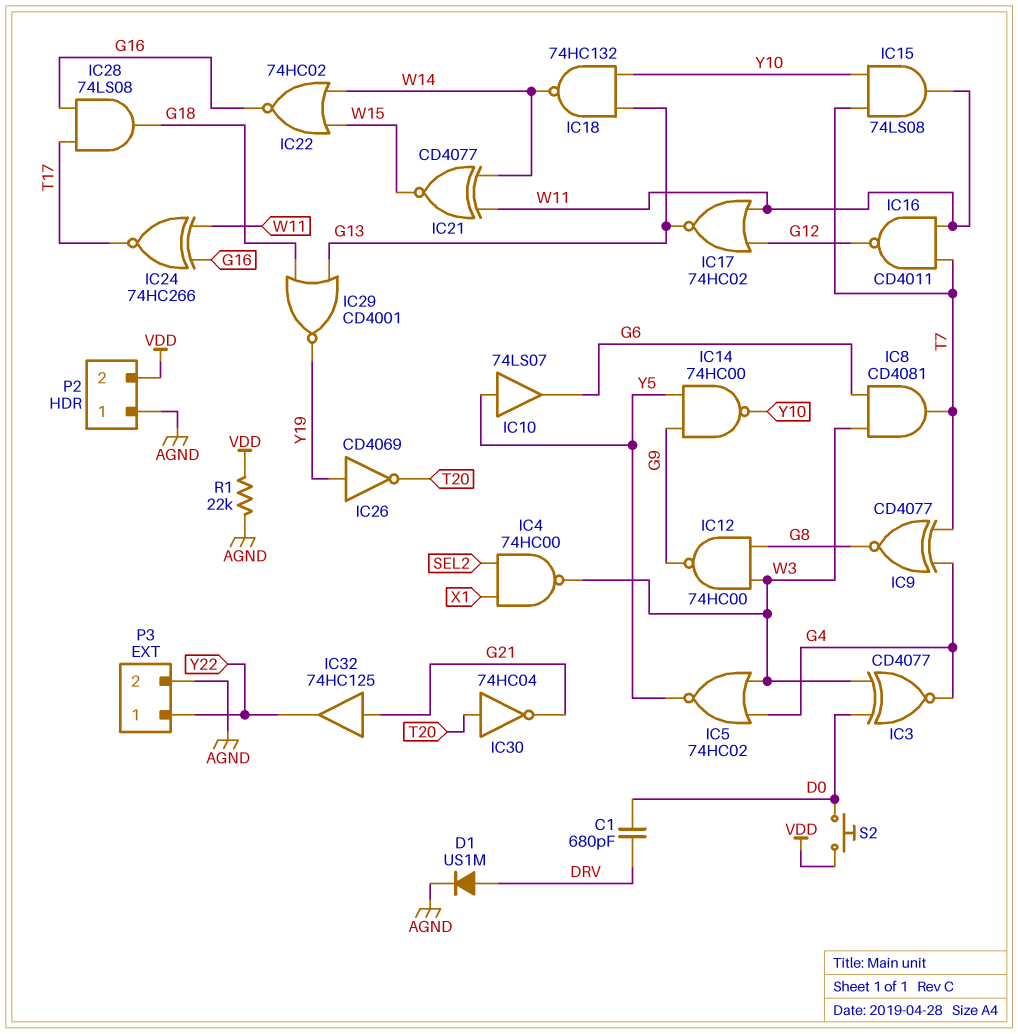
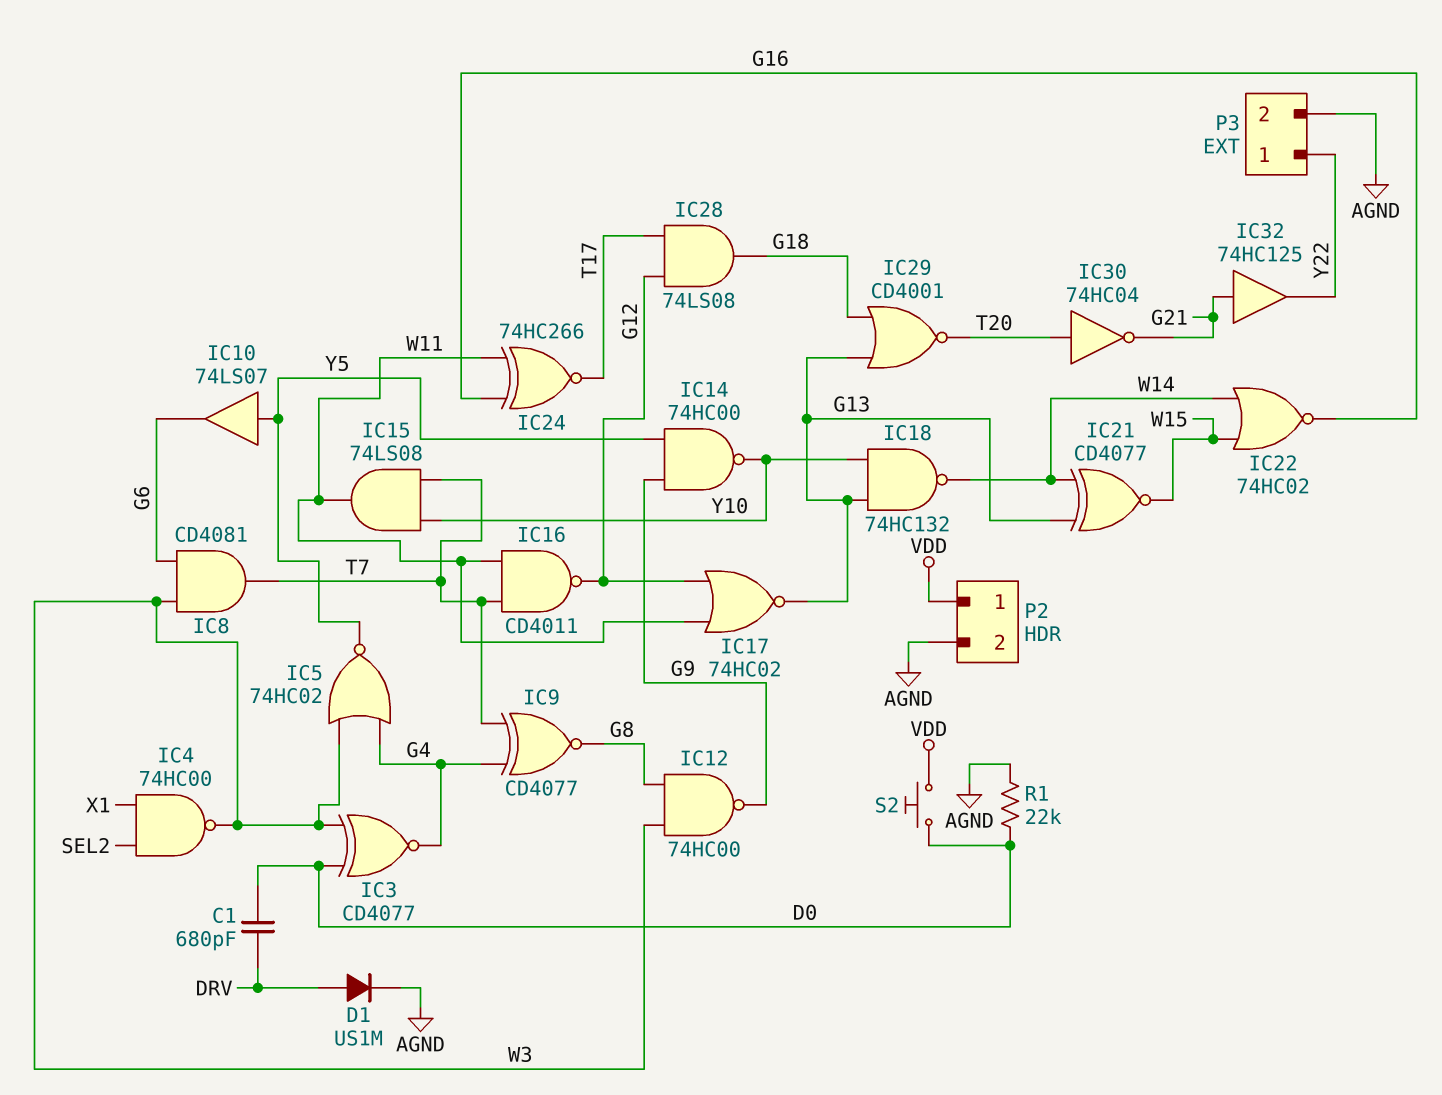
IC21: XNOR CD4077 (in W11, in W14, out W15) -> XNOR CD4077 (in G13, in W14, out W15)
IC26: NOT CD4069 (in Y19, out T20) -> none
IC28: AND 74LS08 (in G16, in T17, out G18) -> AND 74LS08 (in G12, in T17, out G18)
IC29: NOR CD4001 (in G13, in G18, out Y19) -> NOR CD4001 (in G13, in G18, out T20)
P2 pin 1: AGND -> VDD
P2 pin 2: VDD -> AGND
R1: 22k (AGND, VDD) -> 22k (AGND, D0)

